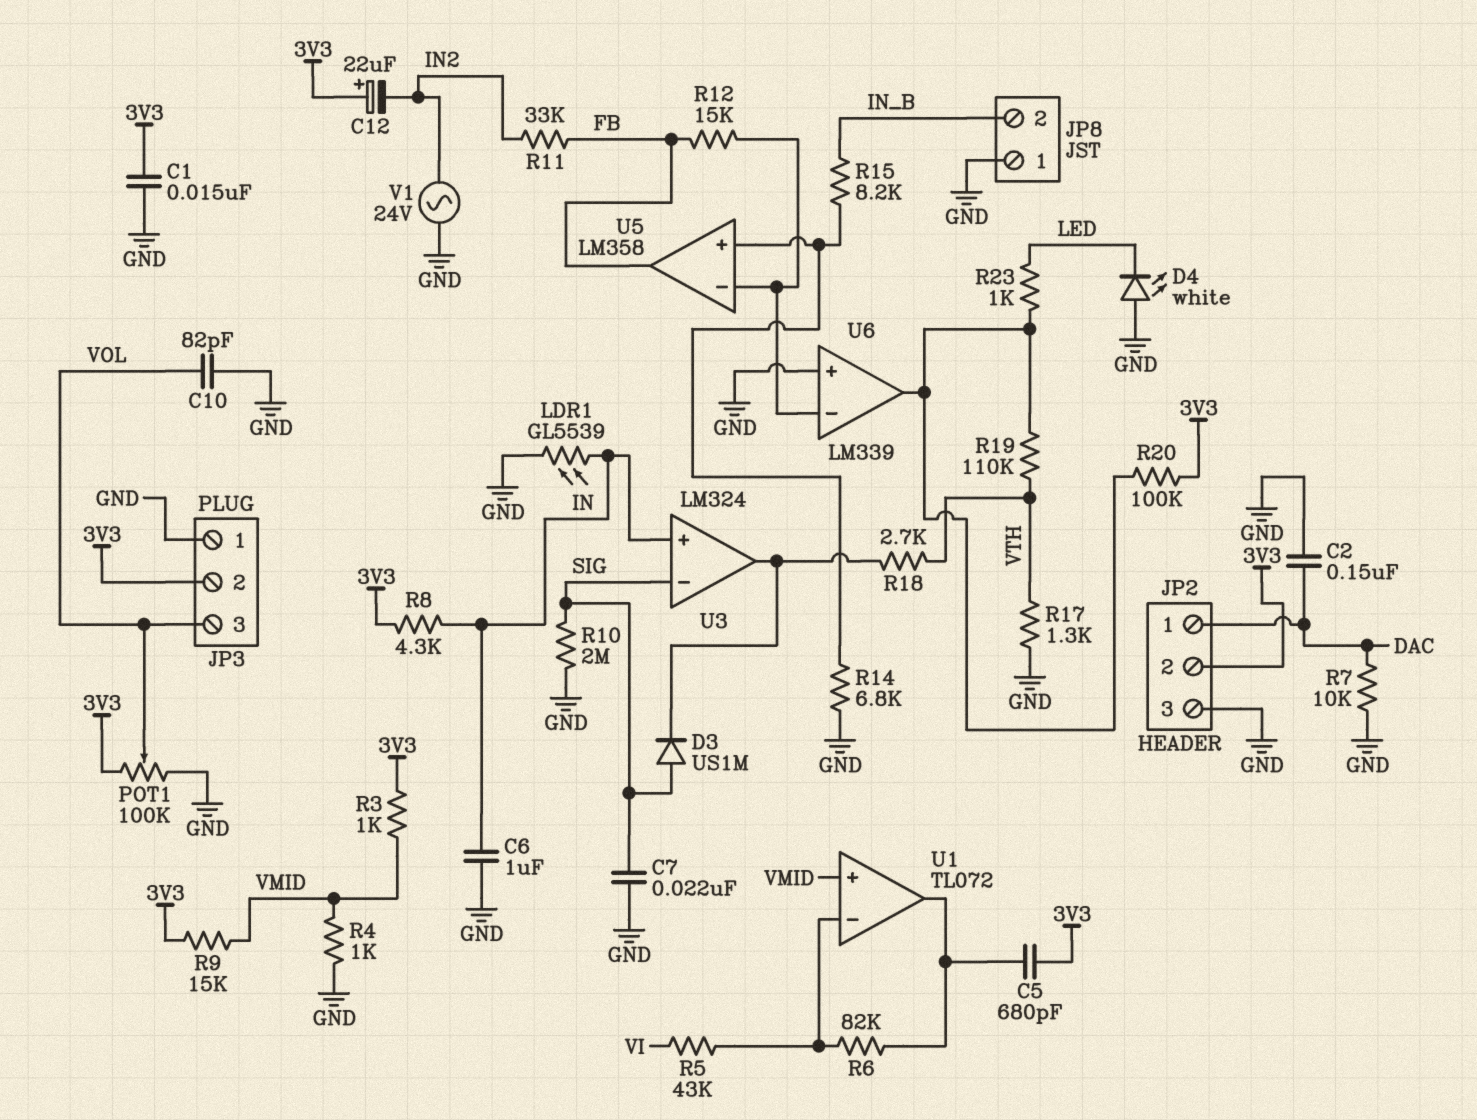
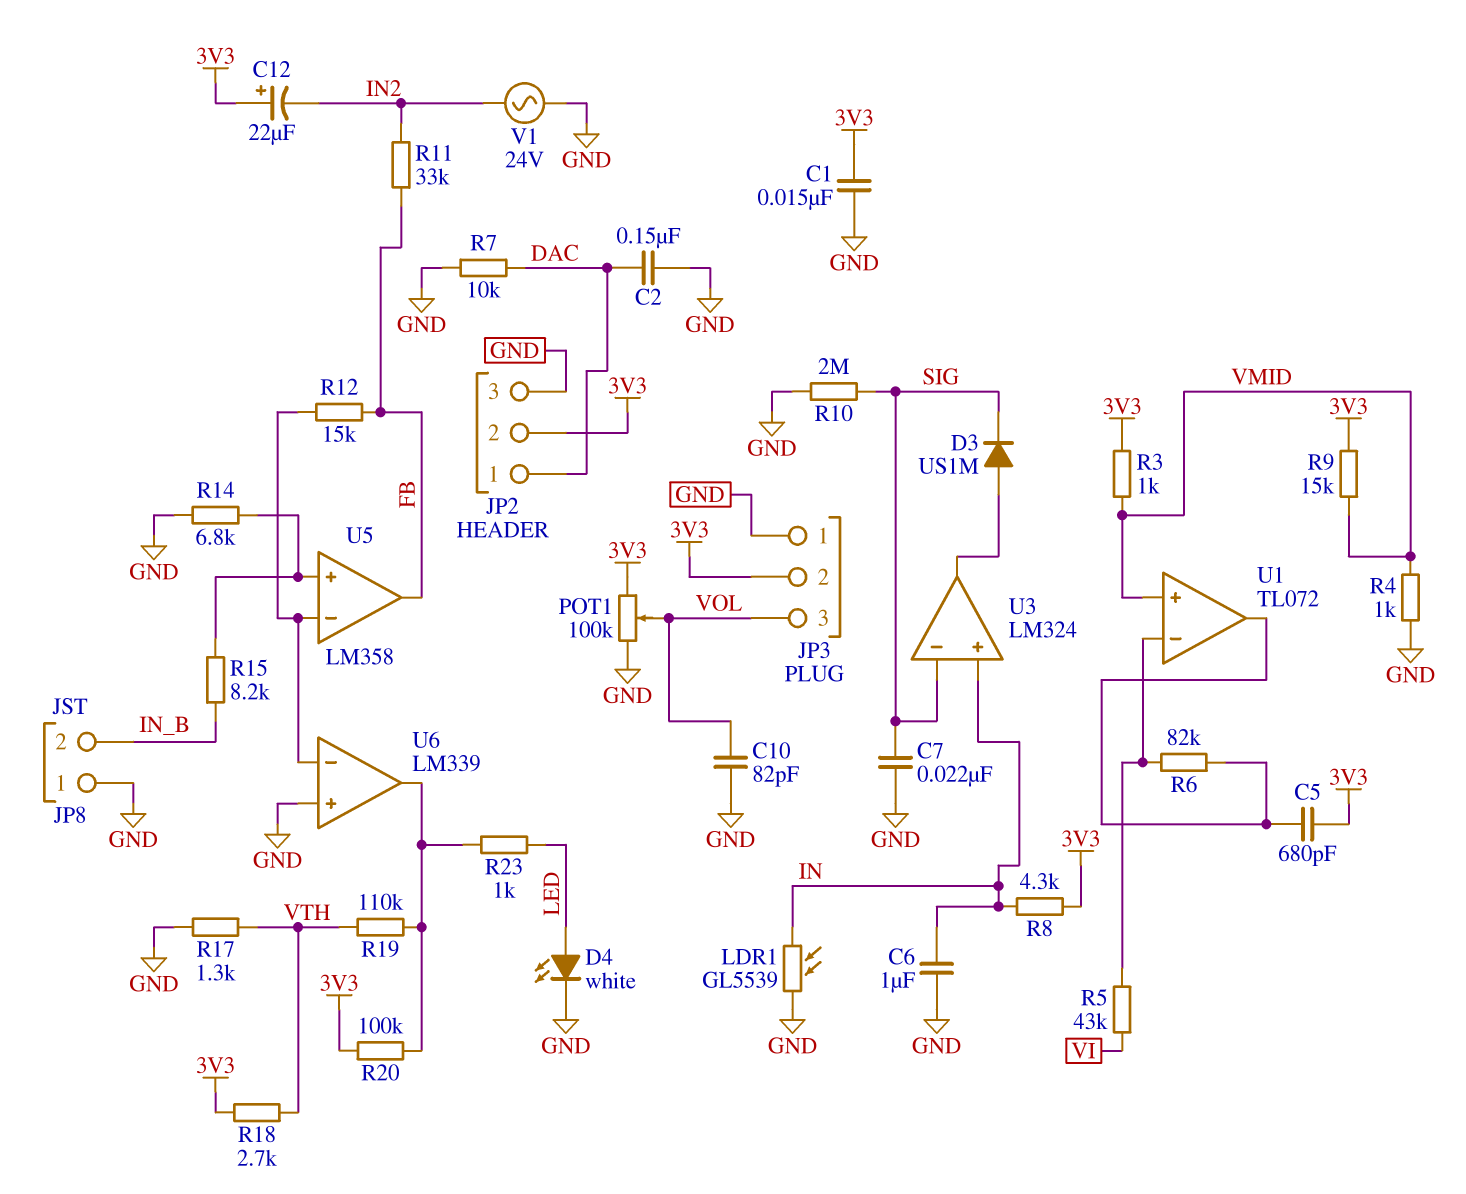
D3: diode US1M (A SIG, K U3/out) -> diode US1M (A U3/out, K SIG)
D4: LED white (A GND, K LED) -> LED white (A LED, K GND)
R18: 2.7k (U3/out, VTH) -> 2.7k (3V3, VTH)

